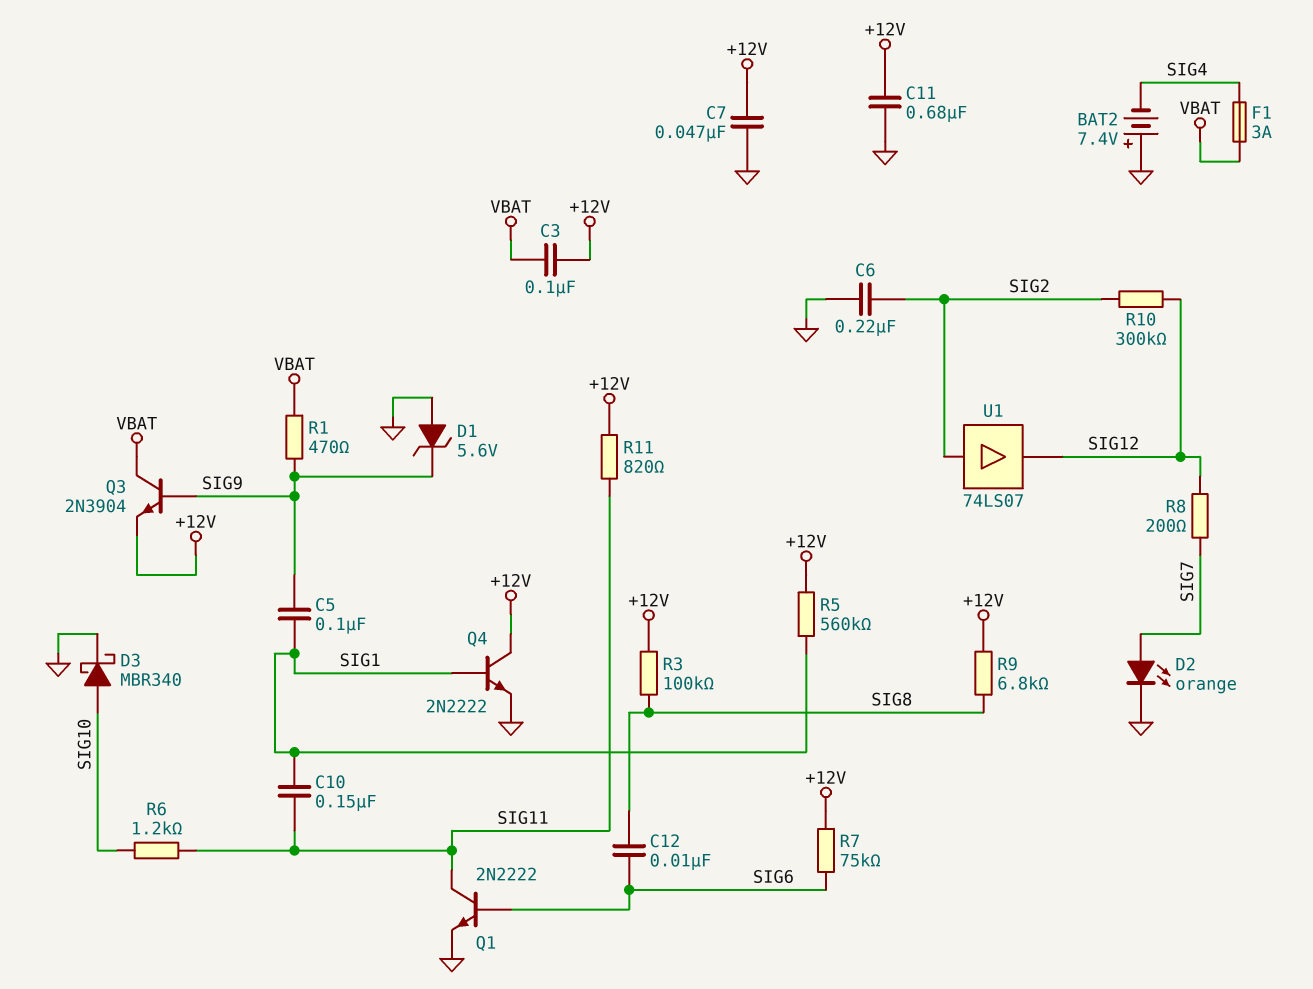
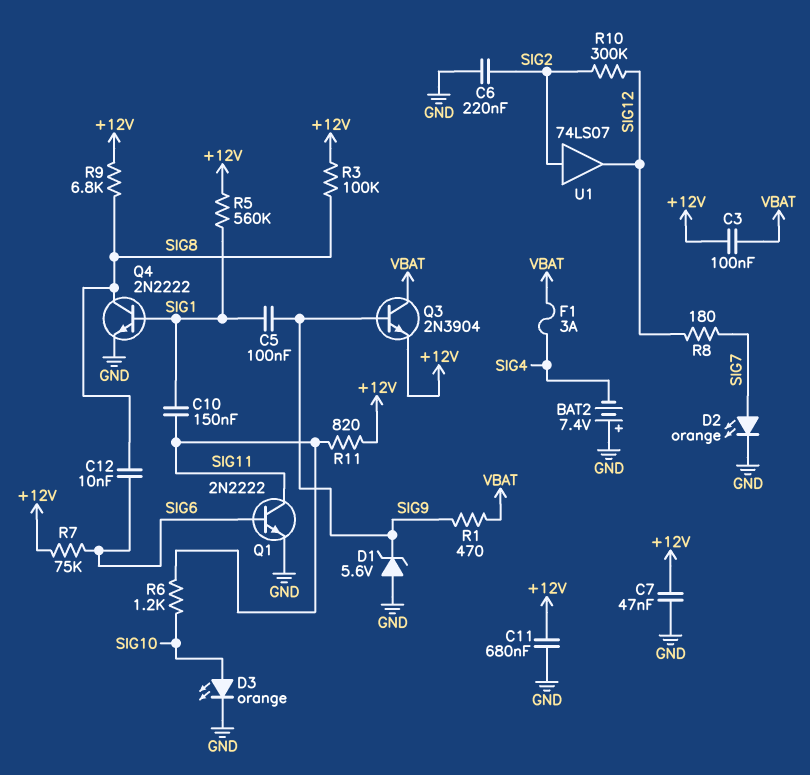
D3: schottky MBR340 (A SIG10, K GND) -> LED orange (A SIG10, K GND)
Q4: NPN 2N2222 (B SIG1, C +12V, E GND) -> NPN 2N2222 (B SIG1, C SIG8, E GND)
R8: 200 (SIG7, SIG12) -> 180 (SIG7, SIG12)

